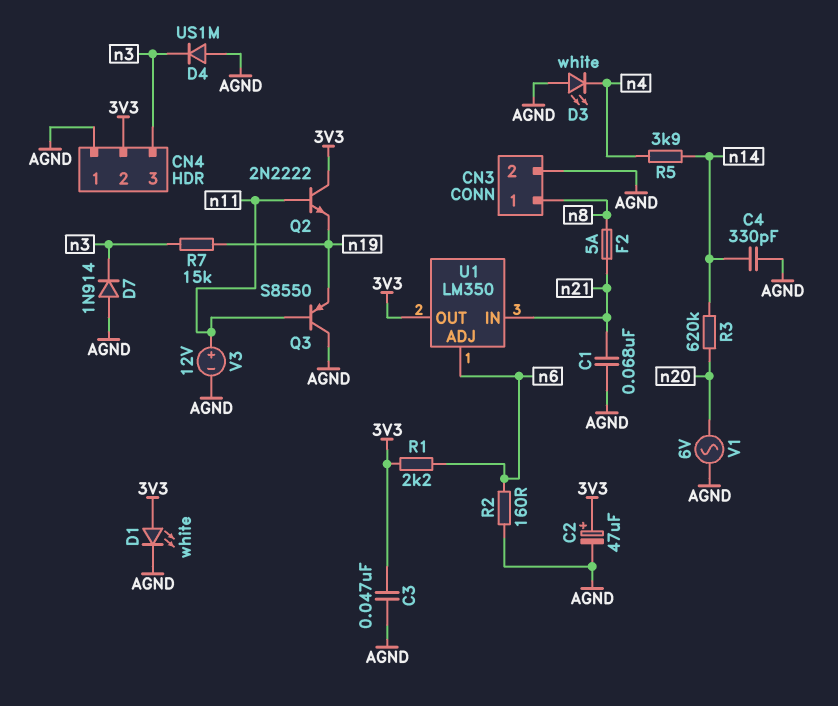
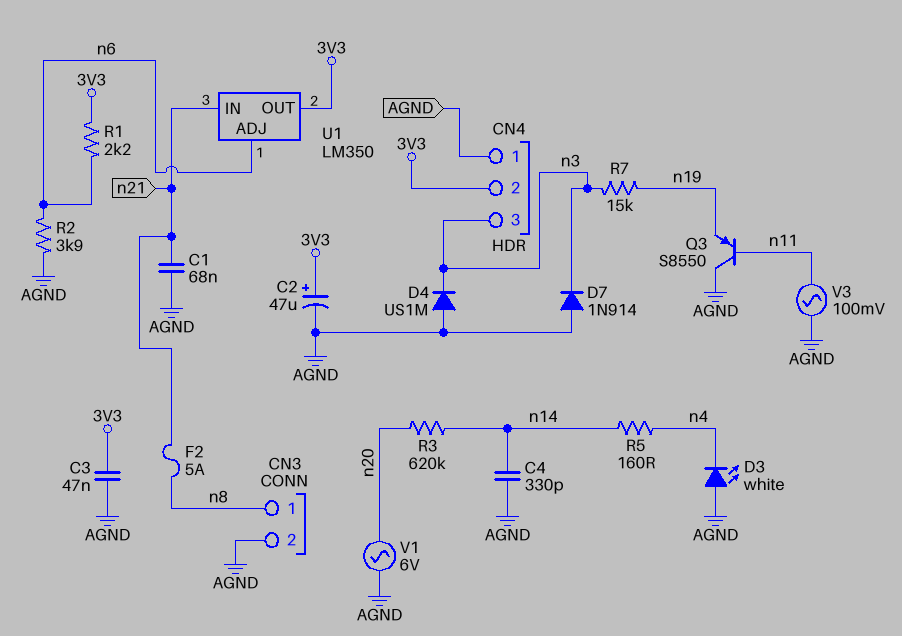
D1: LED white (A 3V3, K AGND) -> none
Q2: NPN 2N2222 (B n11, C 3V3, E n19) -> none
R2: 160 (AGND, n6) -> 3.9k (AGND, n6)
R5: 3.9k (n4, n14) -> 160 (n4, n14)
V3: 12V (plus n11, minus AGND) -> AC 100mV (AGND, n11)

